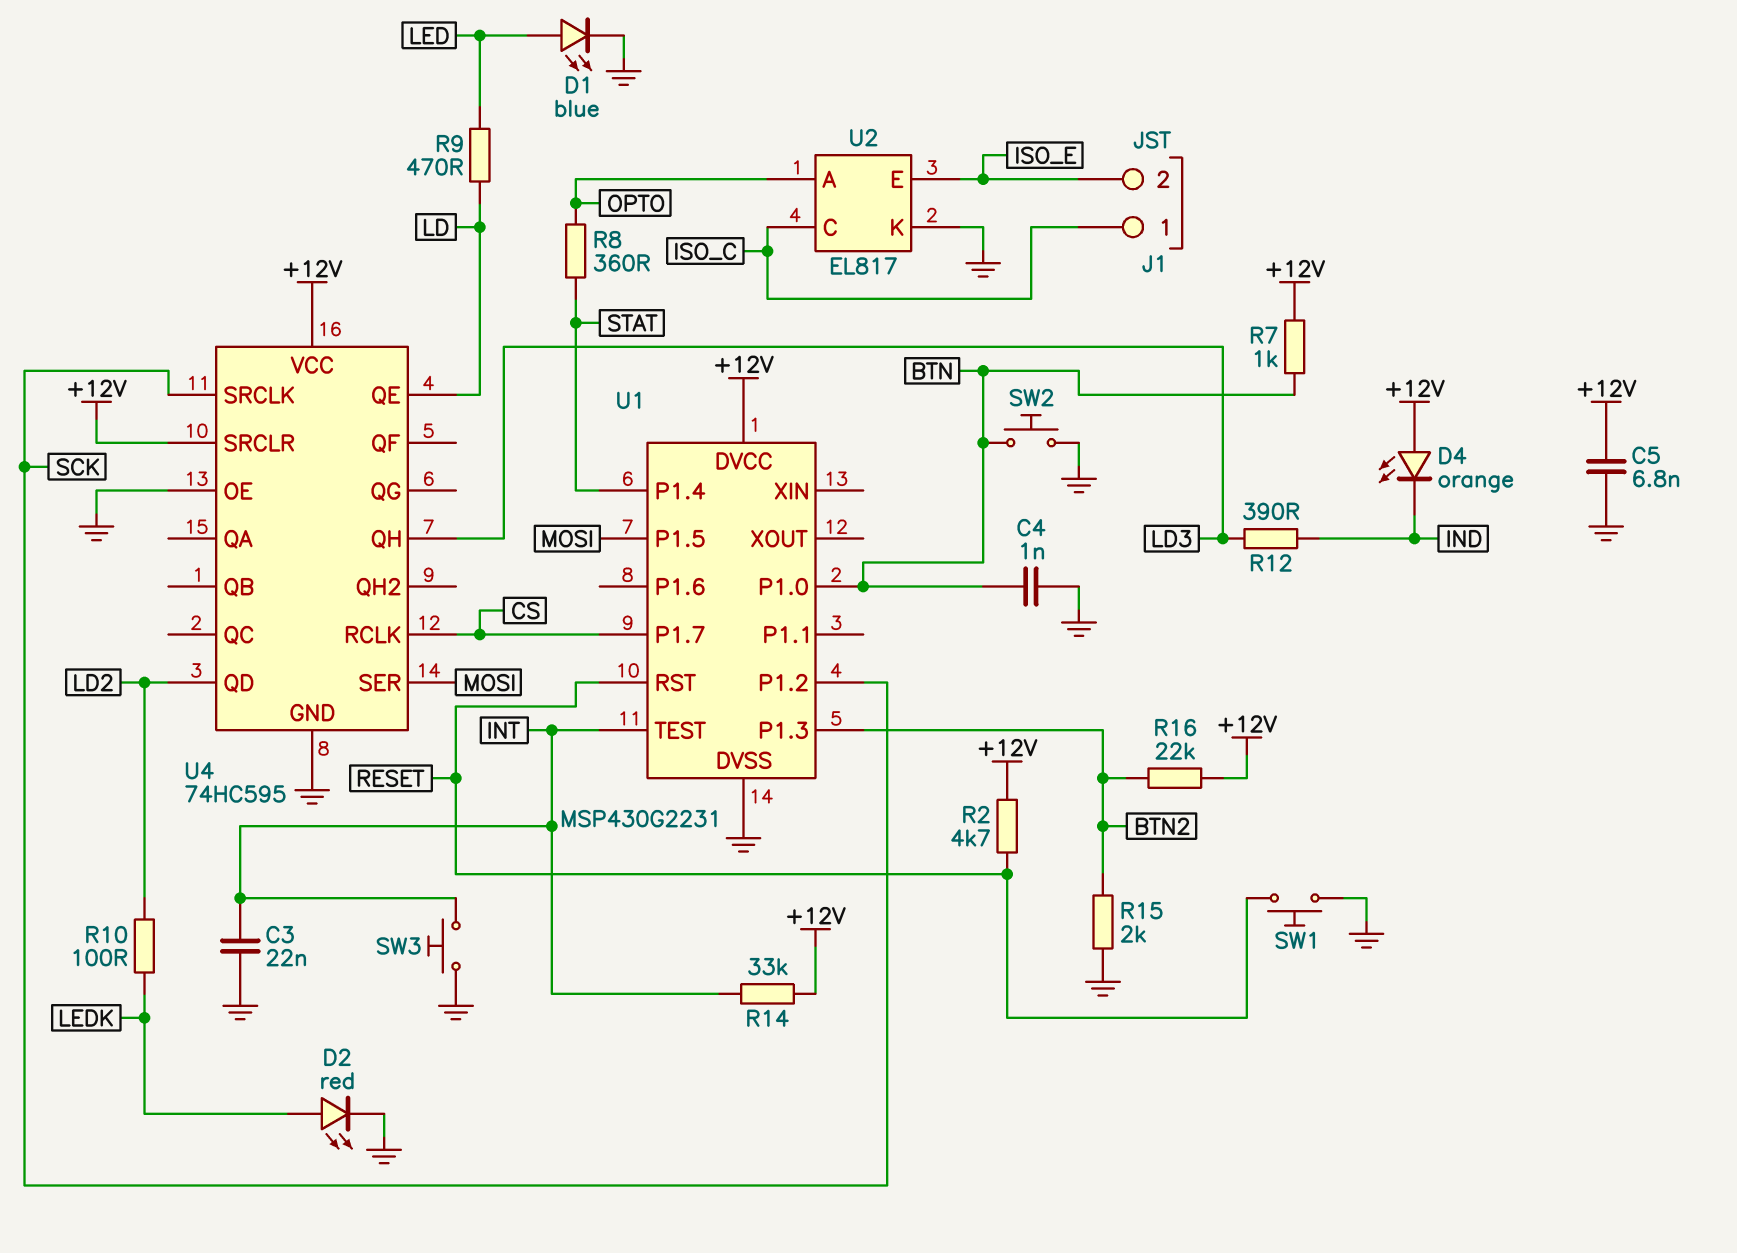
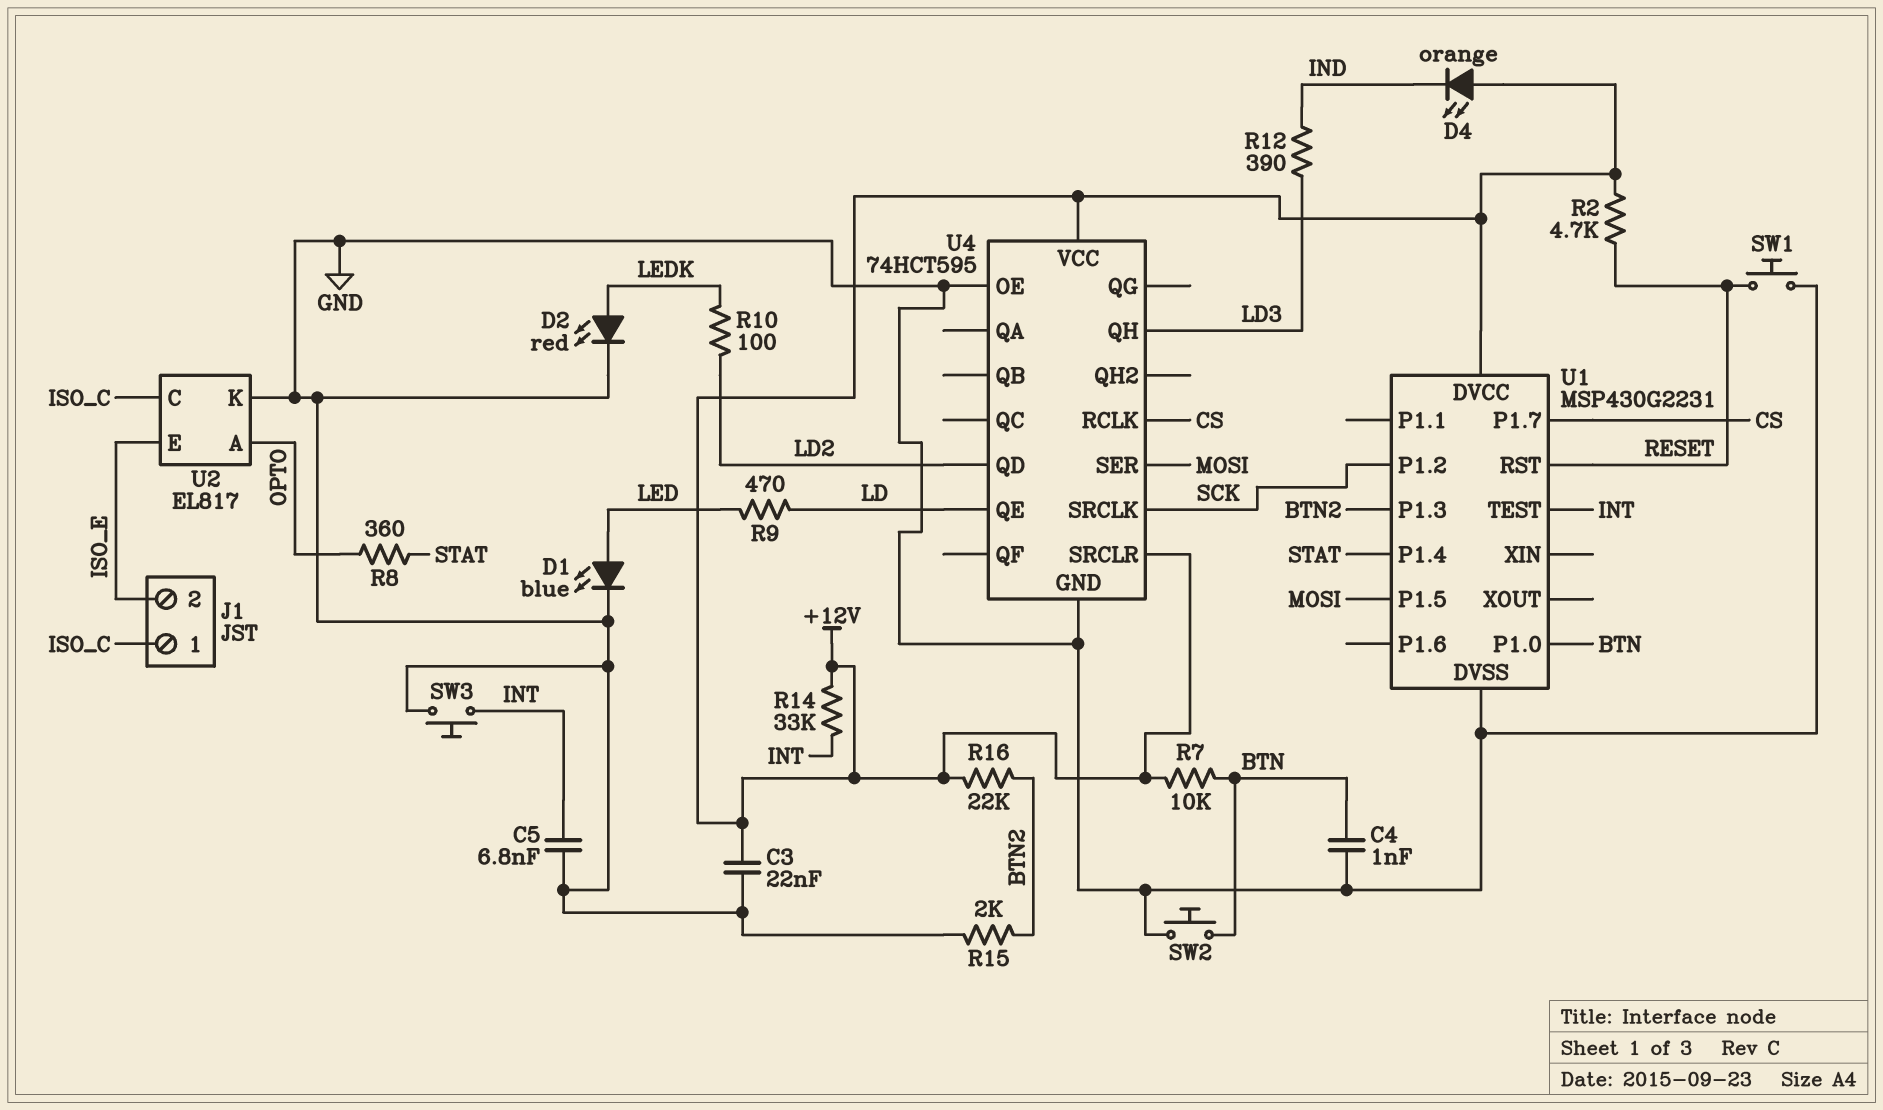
C3: 22nF (GND, INT) -> 22nF (+12V, GND)
C5: 6.8nF (+12V, GND) -> 6.8nF (GND, INT)
R7: 1k (+12V, BTN) -> 10k (+12V, BTN)
U4: 74HC595 -> 74HCT595

